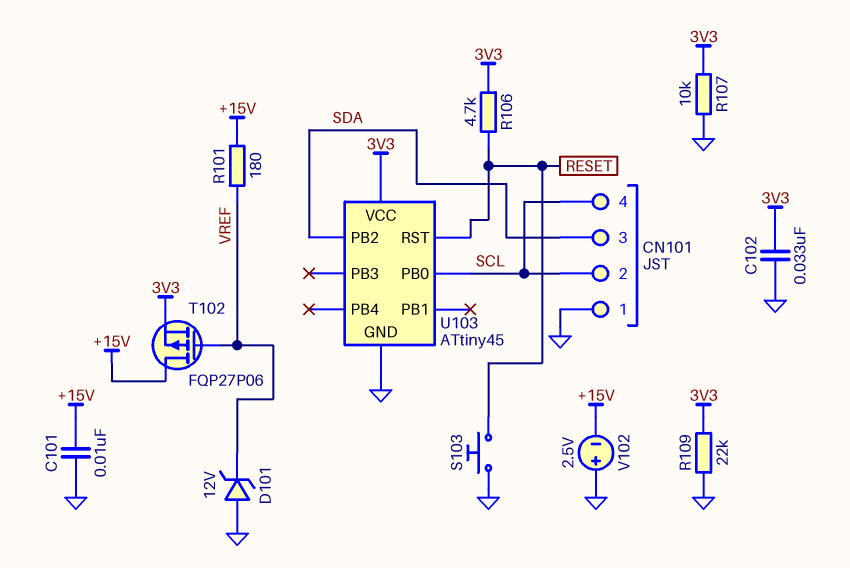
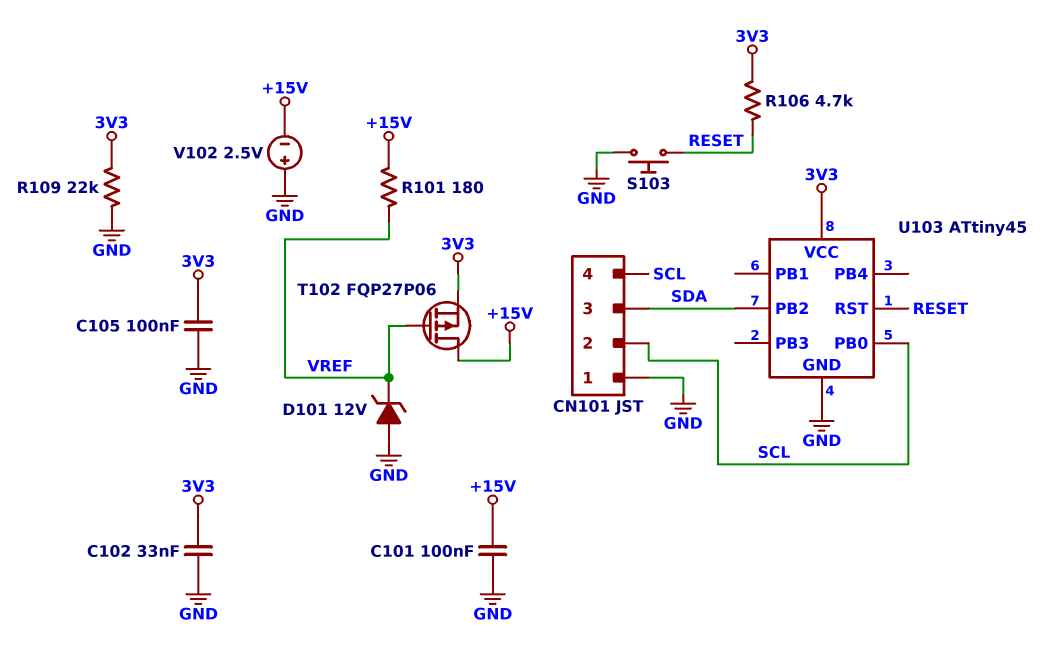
C101: 10nF (+15V, GND) -> 100nF (+15V, GND)
C105: none -> 100nF (3V3, GND)
R107: 10k (3V3, GND) -> none

